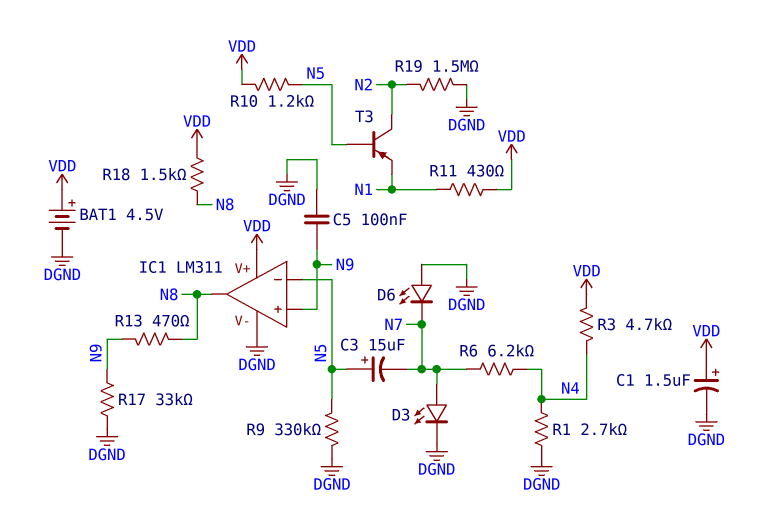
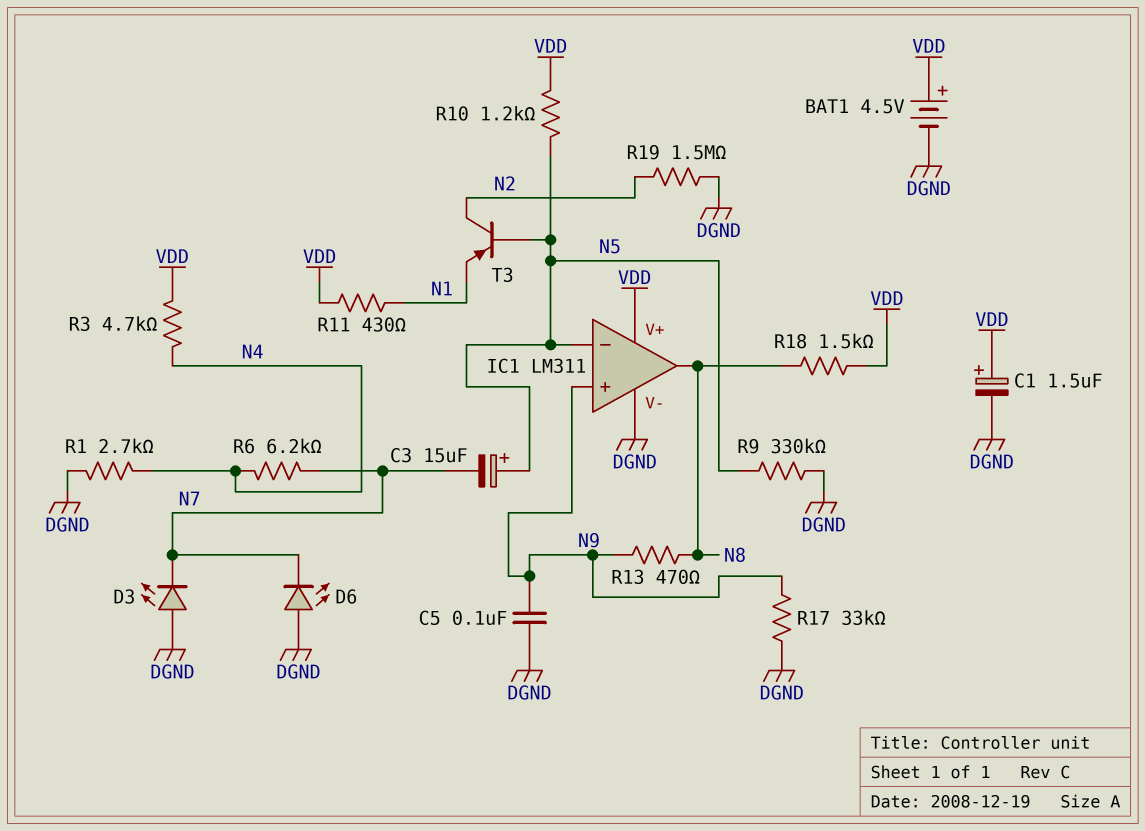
D3: LED (A N7, K DGND) -> LED (A DGND, K N7)

